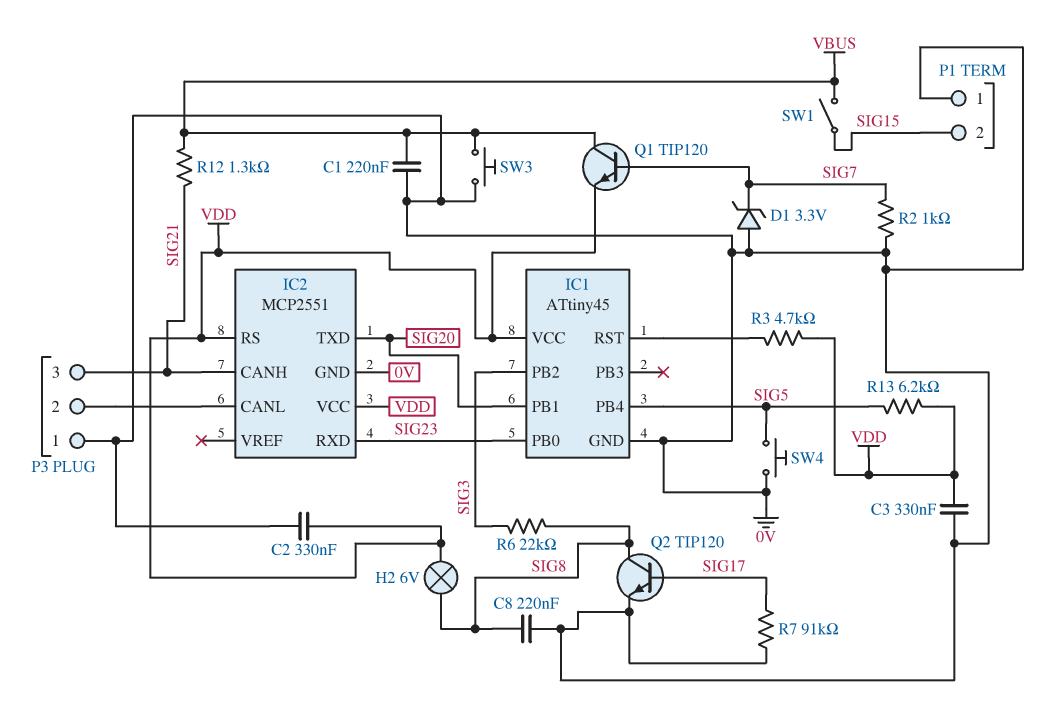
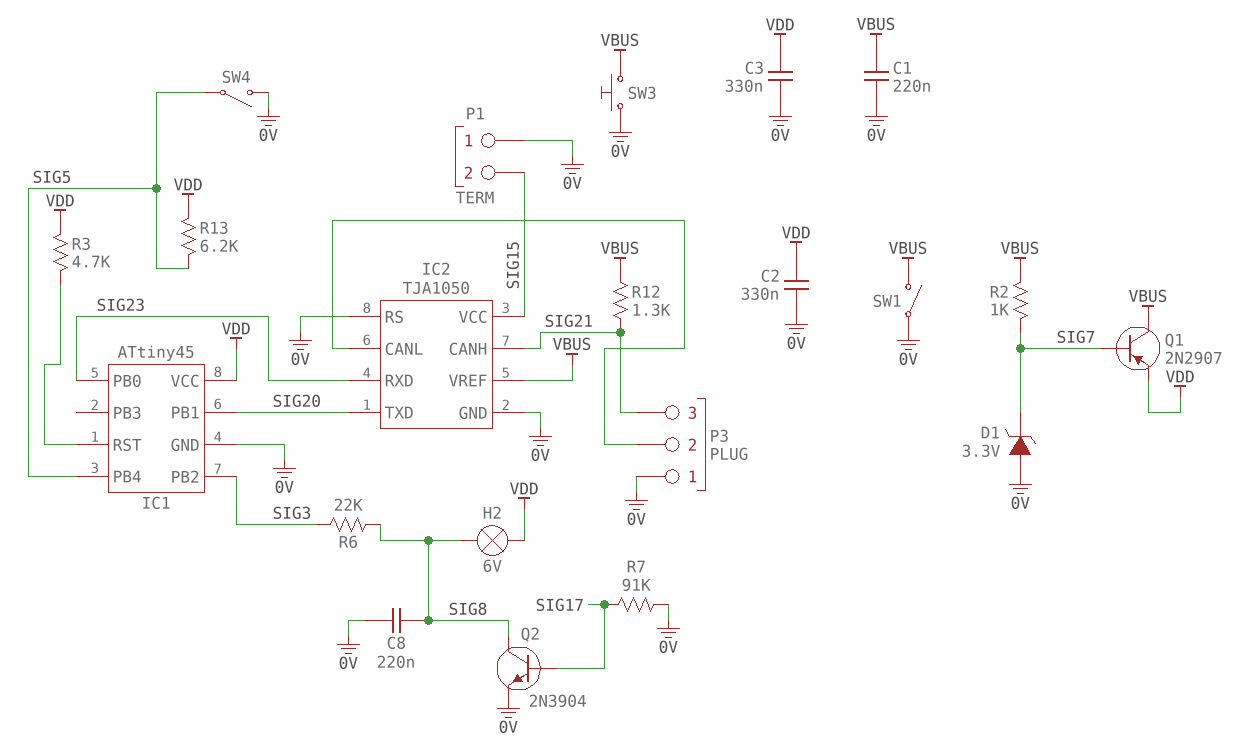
IC2: MCP2551 -> TJA1050
IC2 pin RS: VDD -> 0V
IC2 pin VCC: VDD -> SIG15
IC2 pin VREF: none -> VBUS
Q1: NPN TIP120 (B SIG7, C VBUS, E VDD) -> PNP 2N2907 (B SIG7, C VBUS, E VDD)
Q2: NPN TIP120 (B SIG17, C SIG8, E 0V) -> NPN 2N3904 (B SIG17, C SIG8, E 0V)
R2: 1k (0V, SIG7) -> 1k (SIG7, VBUS)
SW1: switch (SIG15, VBUS) -> switch (0V, VBUS)
SW4: button (0V, SIG5) -> switch (0V, SIG5)

